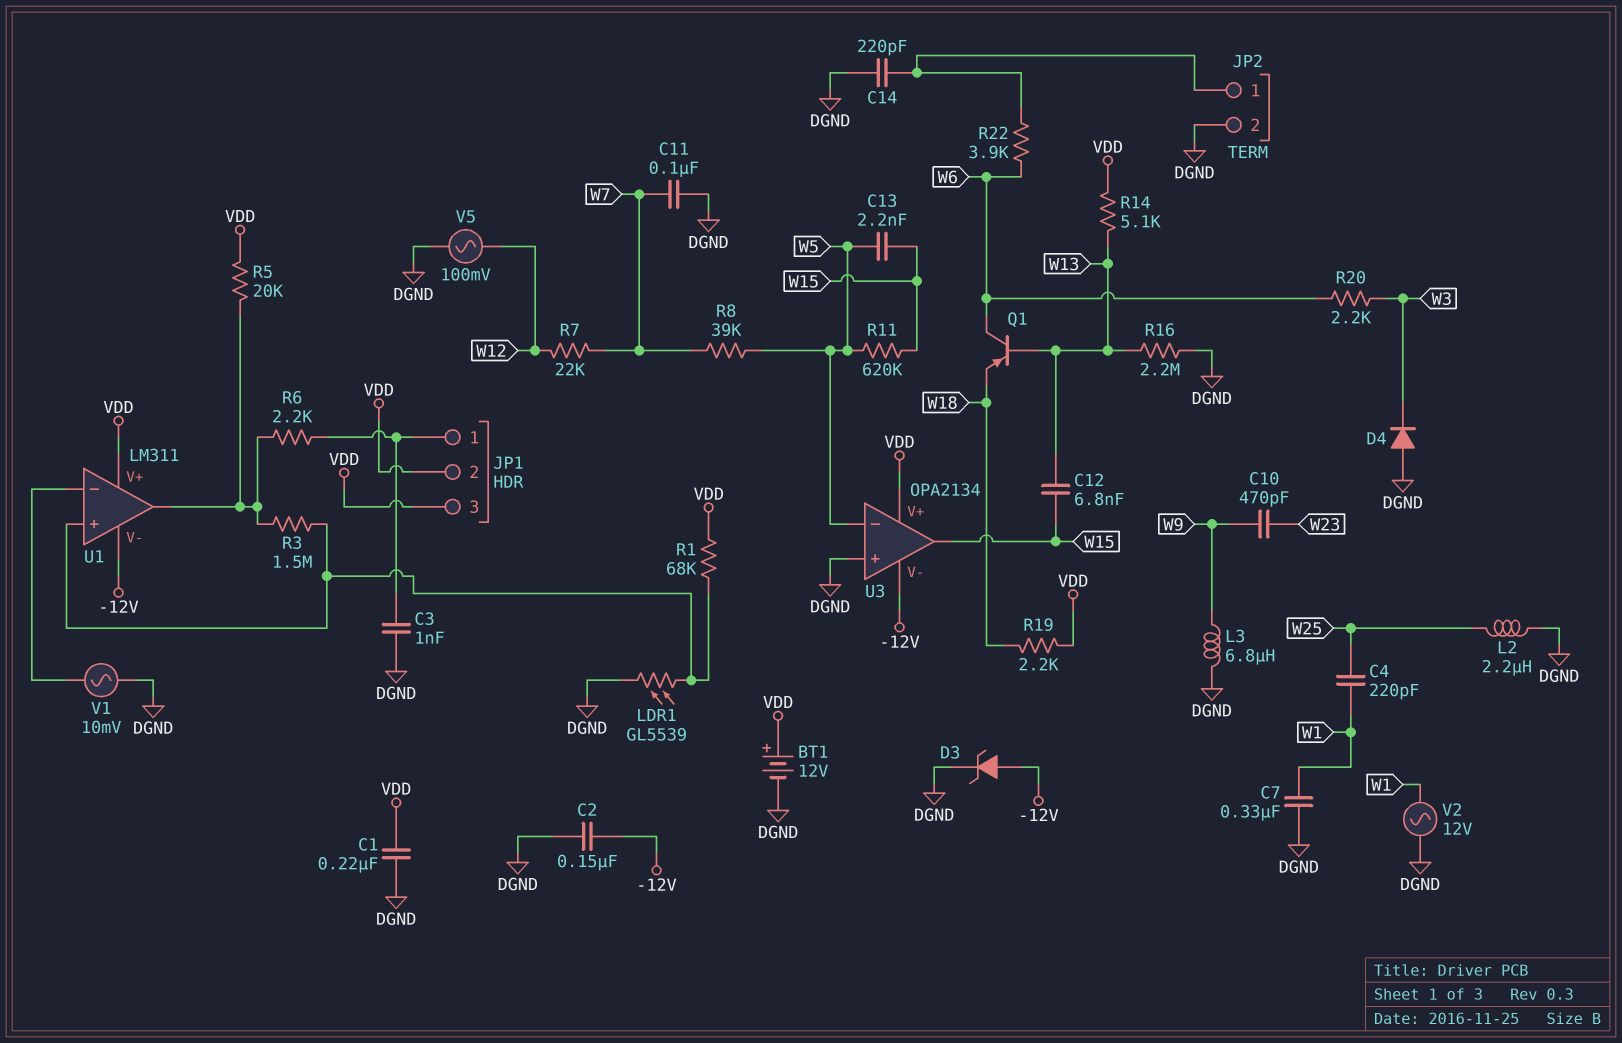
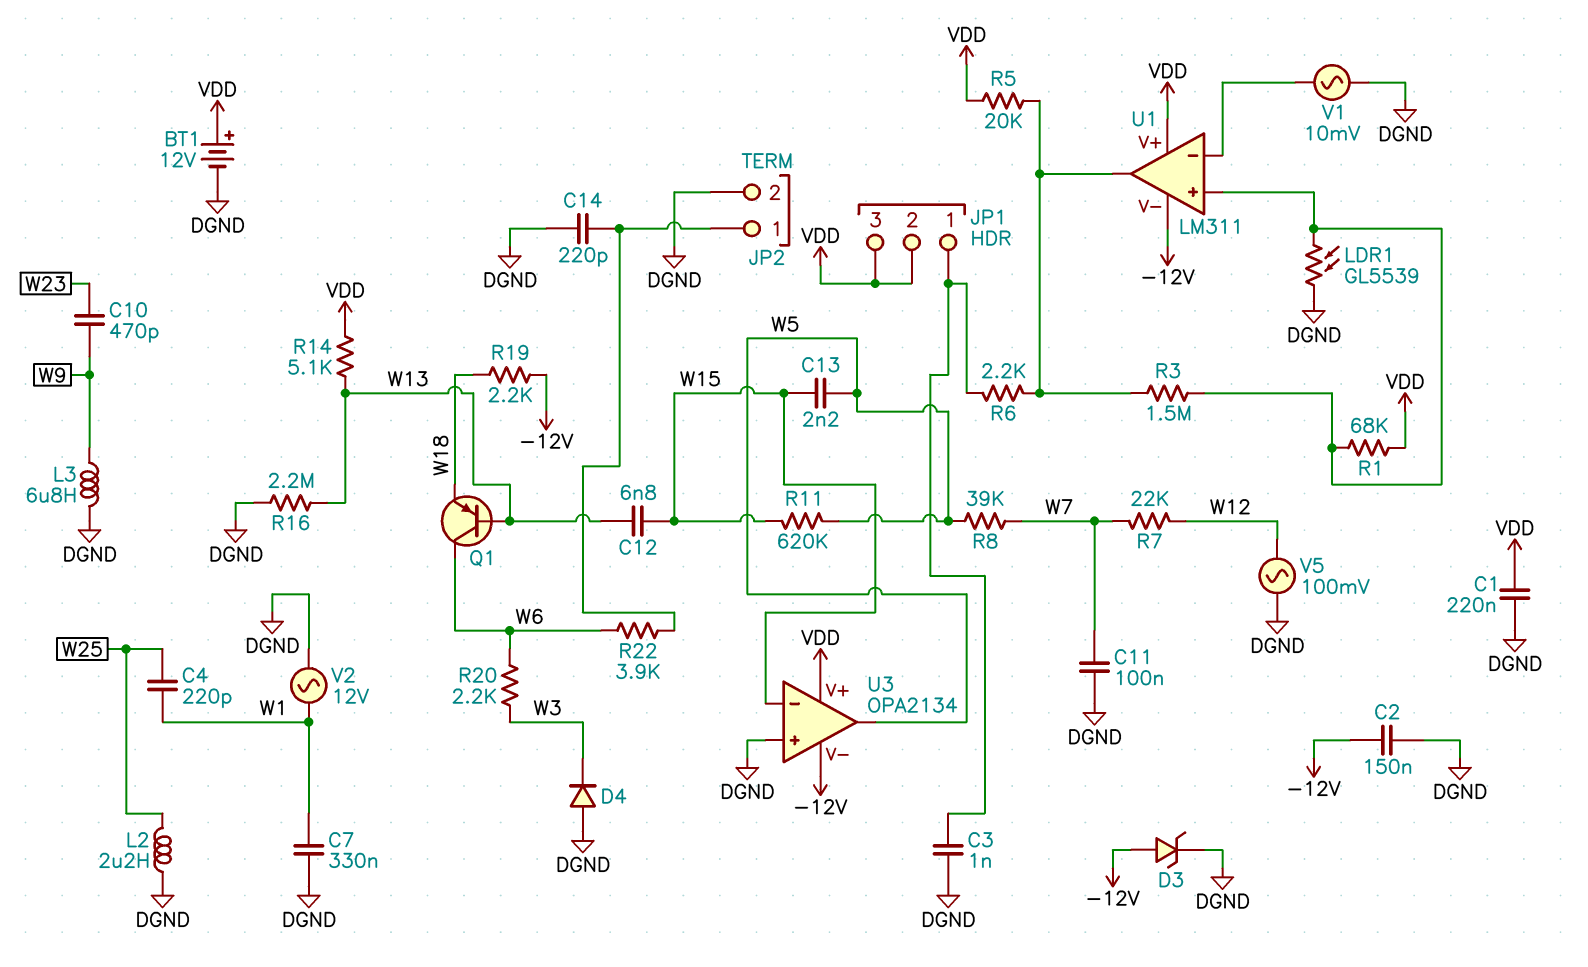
R19: 2.2k (VDD, W18) -> 2.2k (-12V, W18)
U3 pin in-: W5 -> W15
U3 pin out: W15 -> W5

